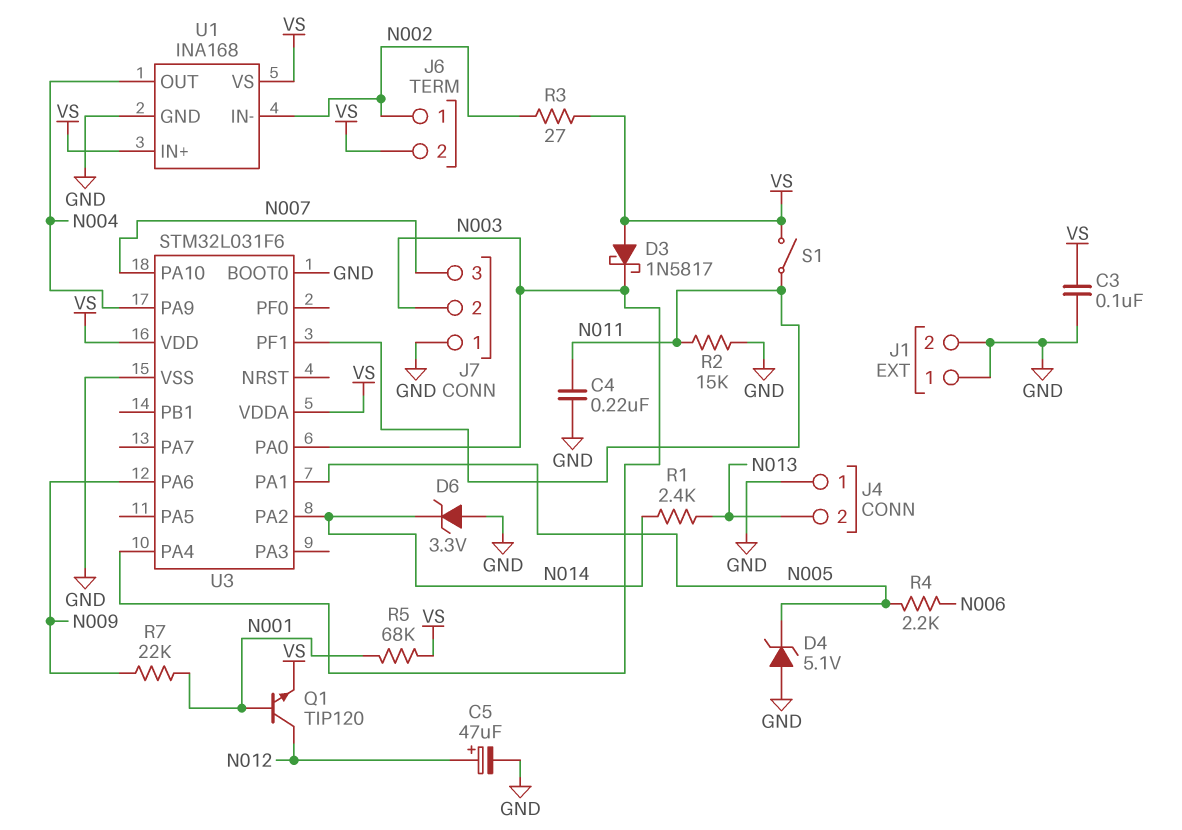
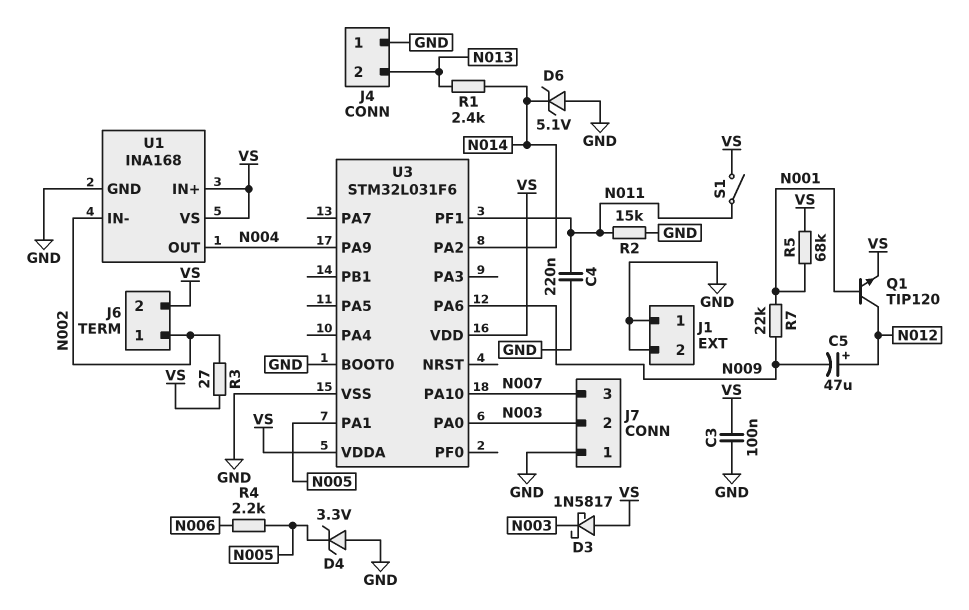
C5: 47uF (plus N012, minus GND) -> 47uF (plus N012, minus N009)
D4: zener 5.1V (A GND, K N005) -> zener 3.3V (A GND, K N005)
D6: zener 3.3V (A GND, K N014) -> zener 5.1V (A GND, K N014)
U3 pin PA4: N003 -> none

